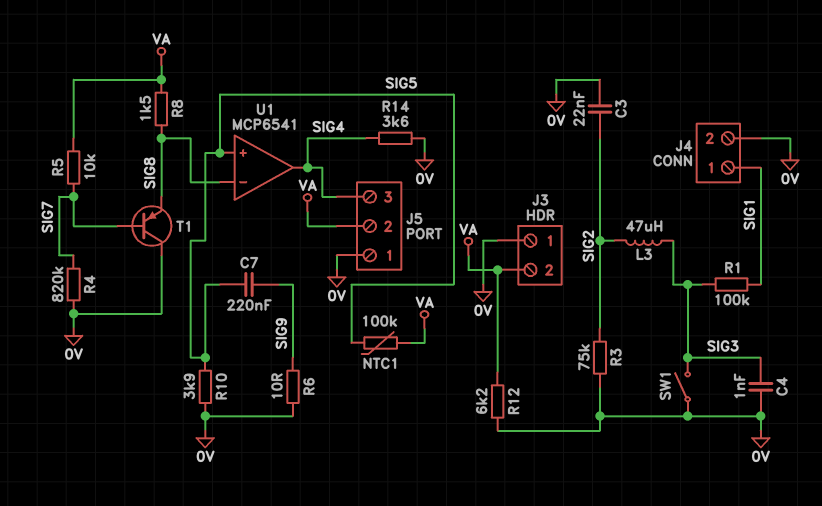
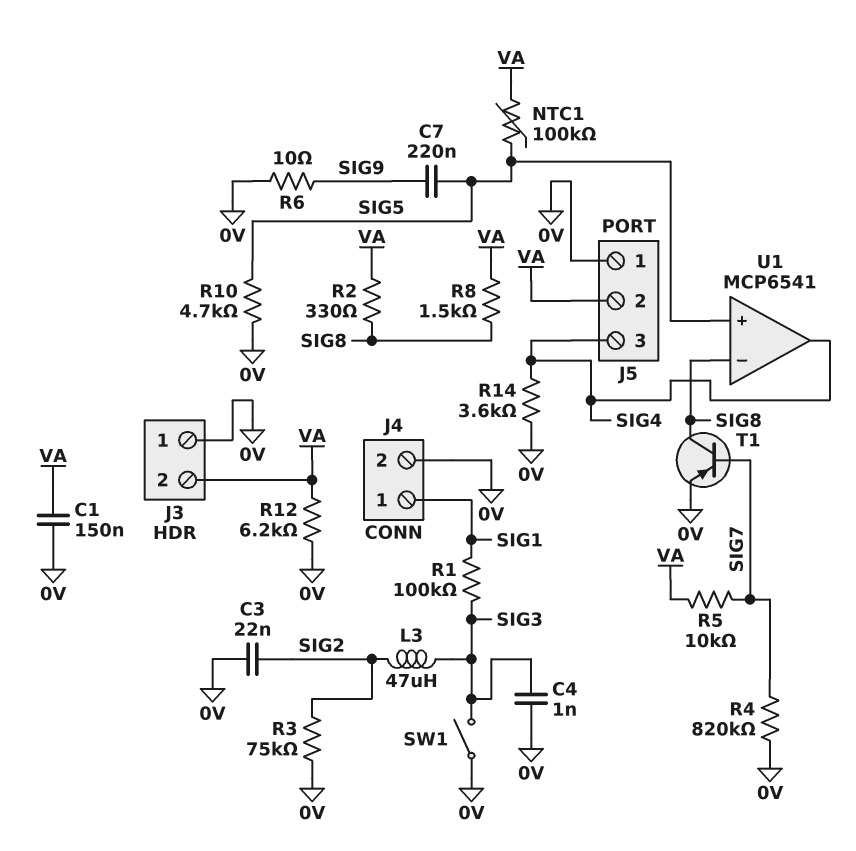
C1: none -> 150nF (0V, VA)
R2: none -> 330 (SIG8, VA)
R10: 3.9k (0V, SIG5) -> 4.7k (0V, SIG5)
T1: PNP (B SIG7, C 0V, E SIG8) -> PNP (B SIG7, C SIG8, E 0V)

